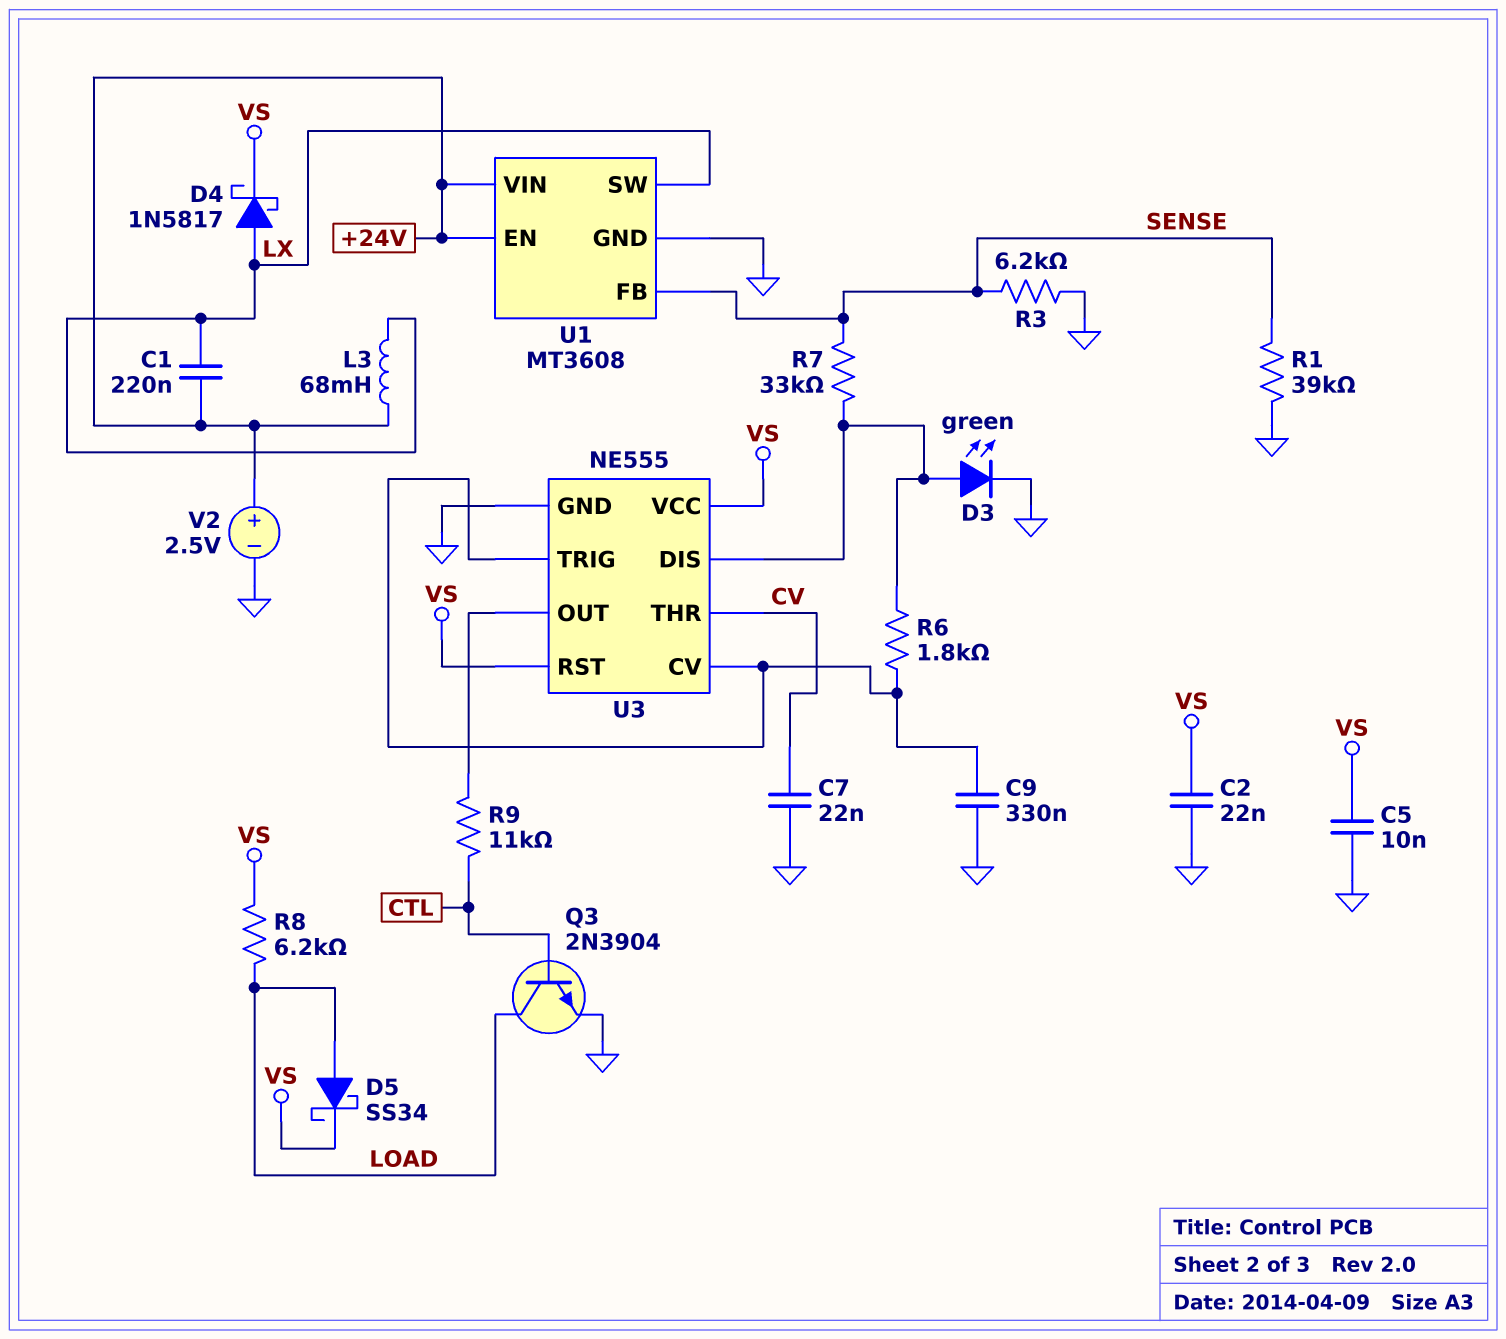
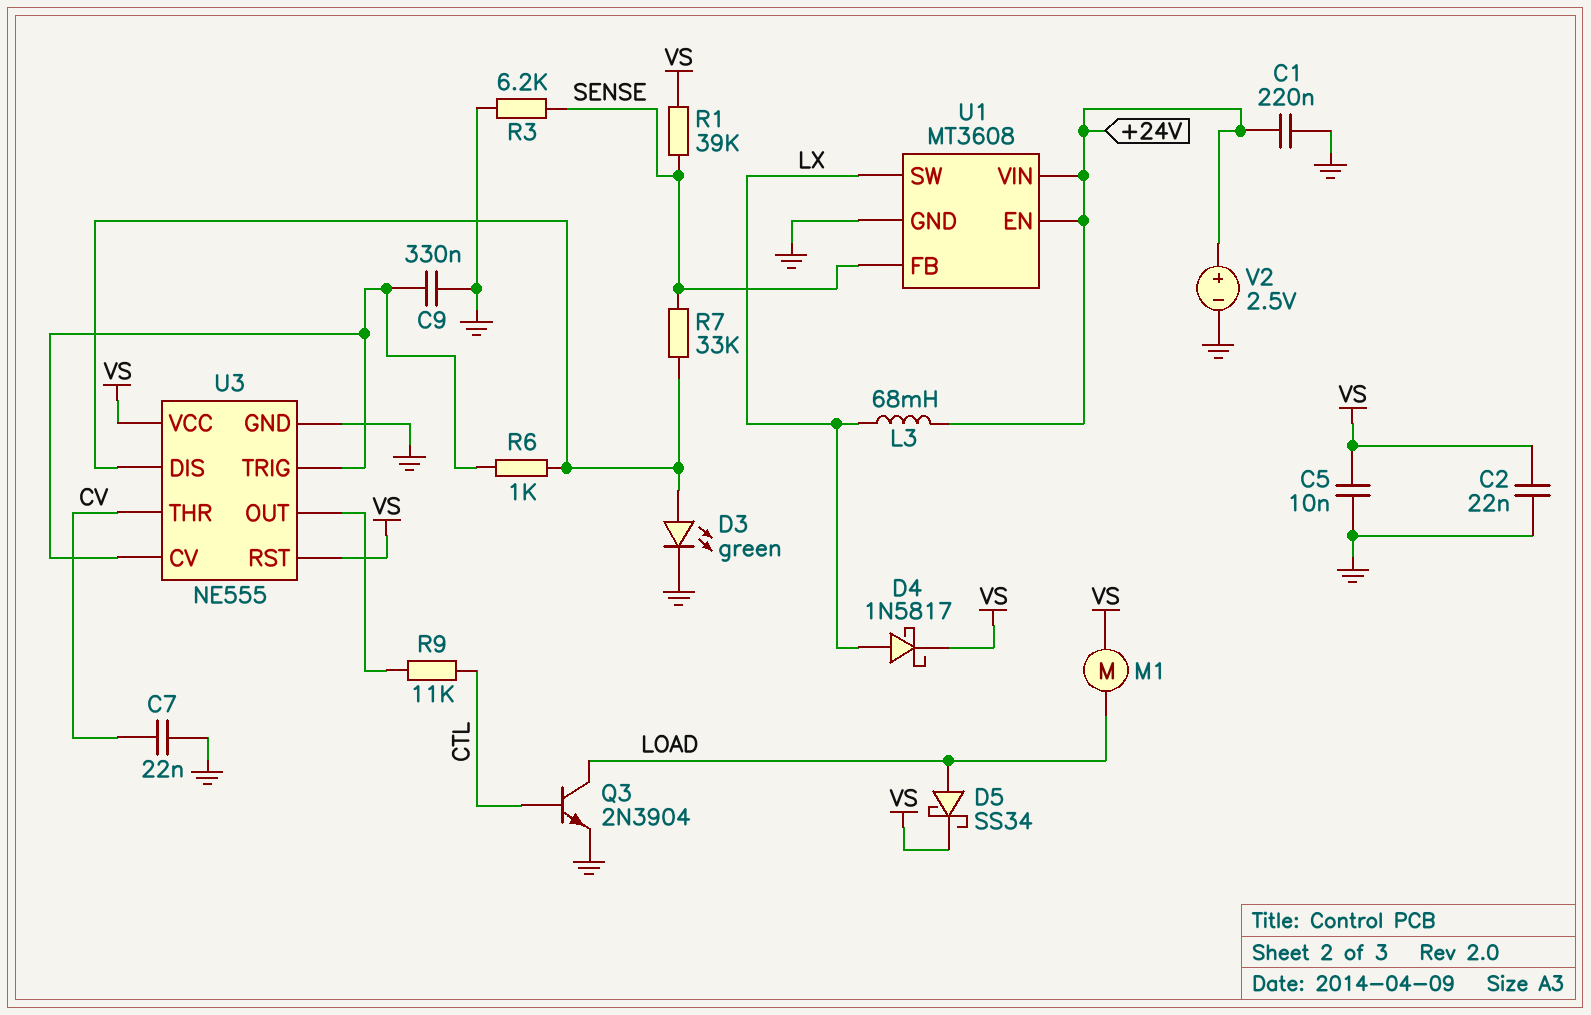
C1: 220nF (+24V, LX) -> 220nF (+24V, GND)
M1: none -> motor (LOAD, VS)
R1: 39k (GND, SENSE) -> 39k (SENSE, VS)
R6: 1.8k (U3/CV, U3/DIS) -> 1k (U3/CV, U3/DIS)
R8: 6.2k (LOAD, VS) -> none

